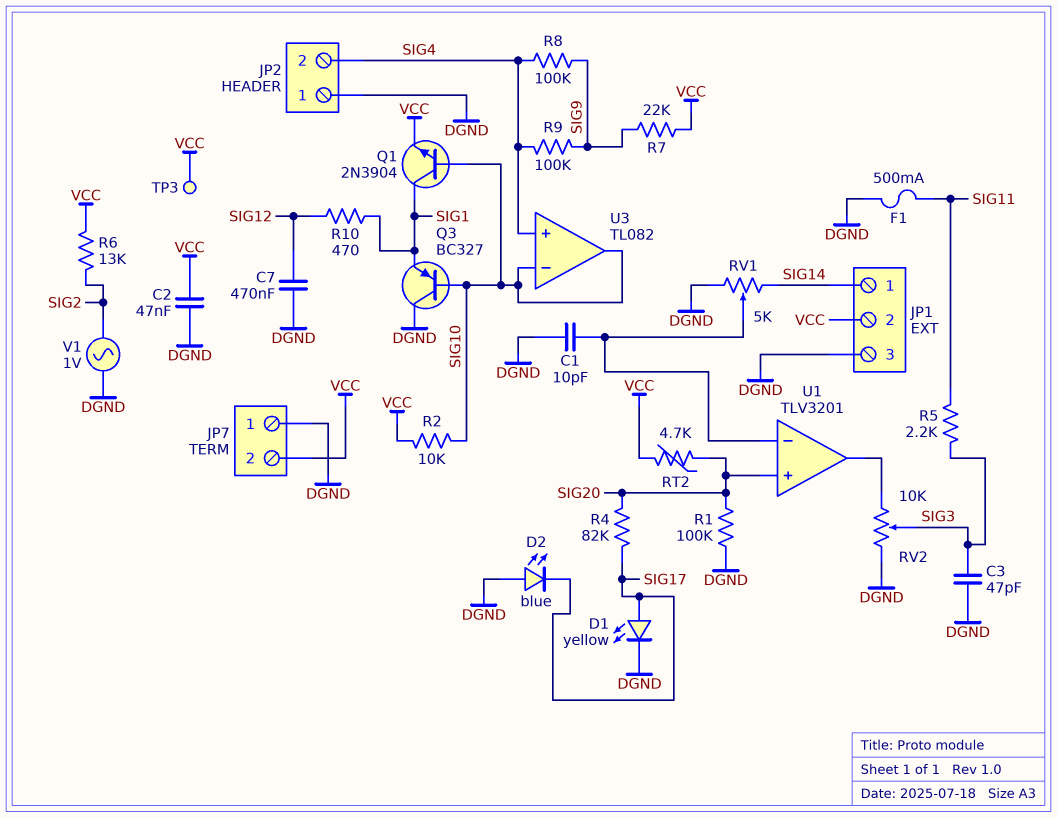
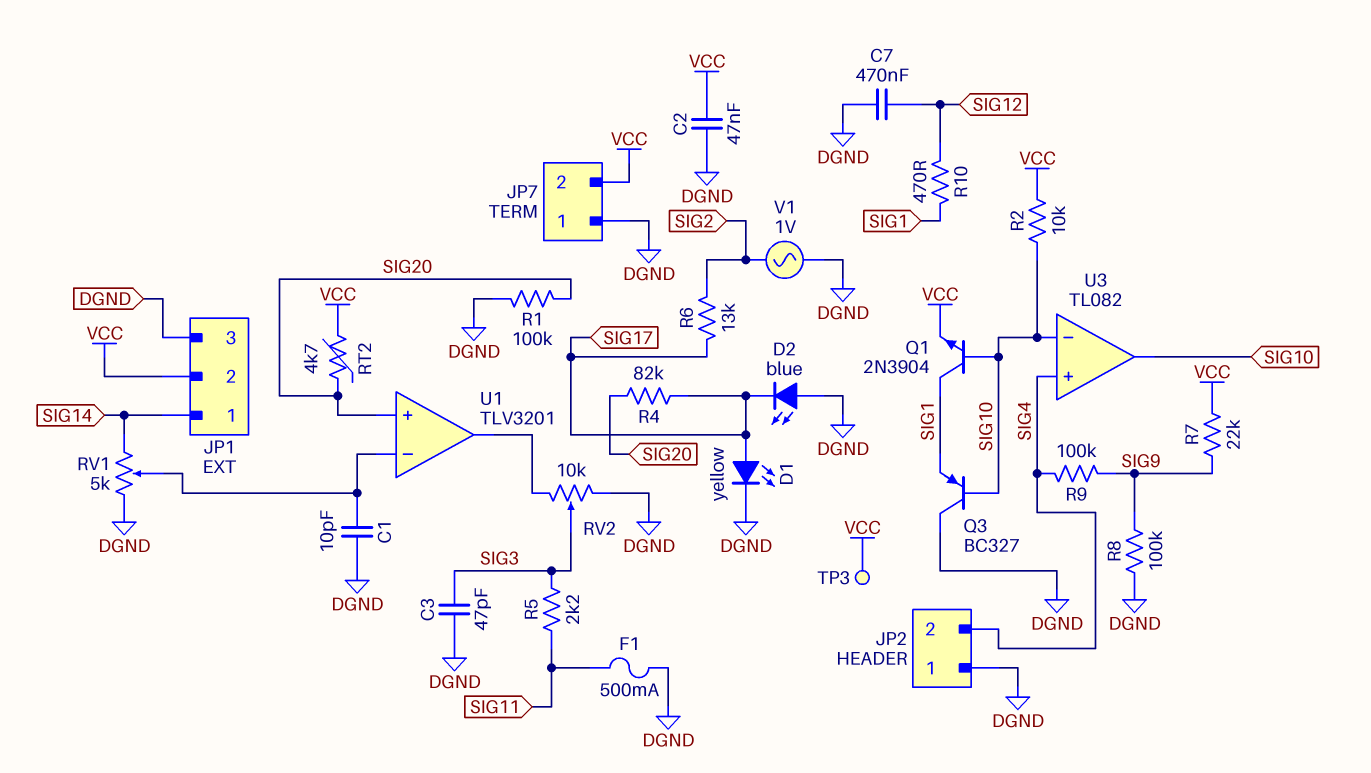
R6: 13k (SIG2, VCC) -> 13k (SIG2, SIG17)
R8: 100k (SIG4, SIG9) -> 100k (DGND, SIG9)

